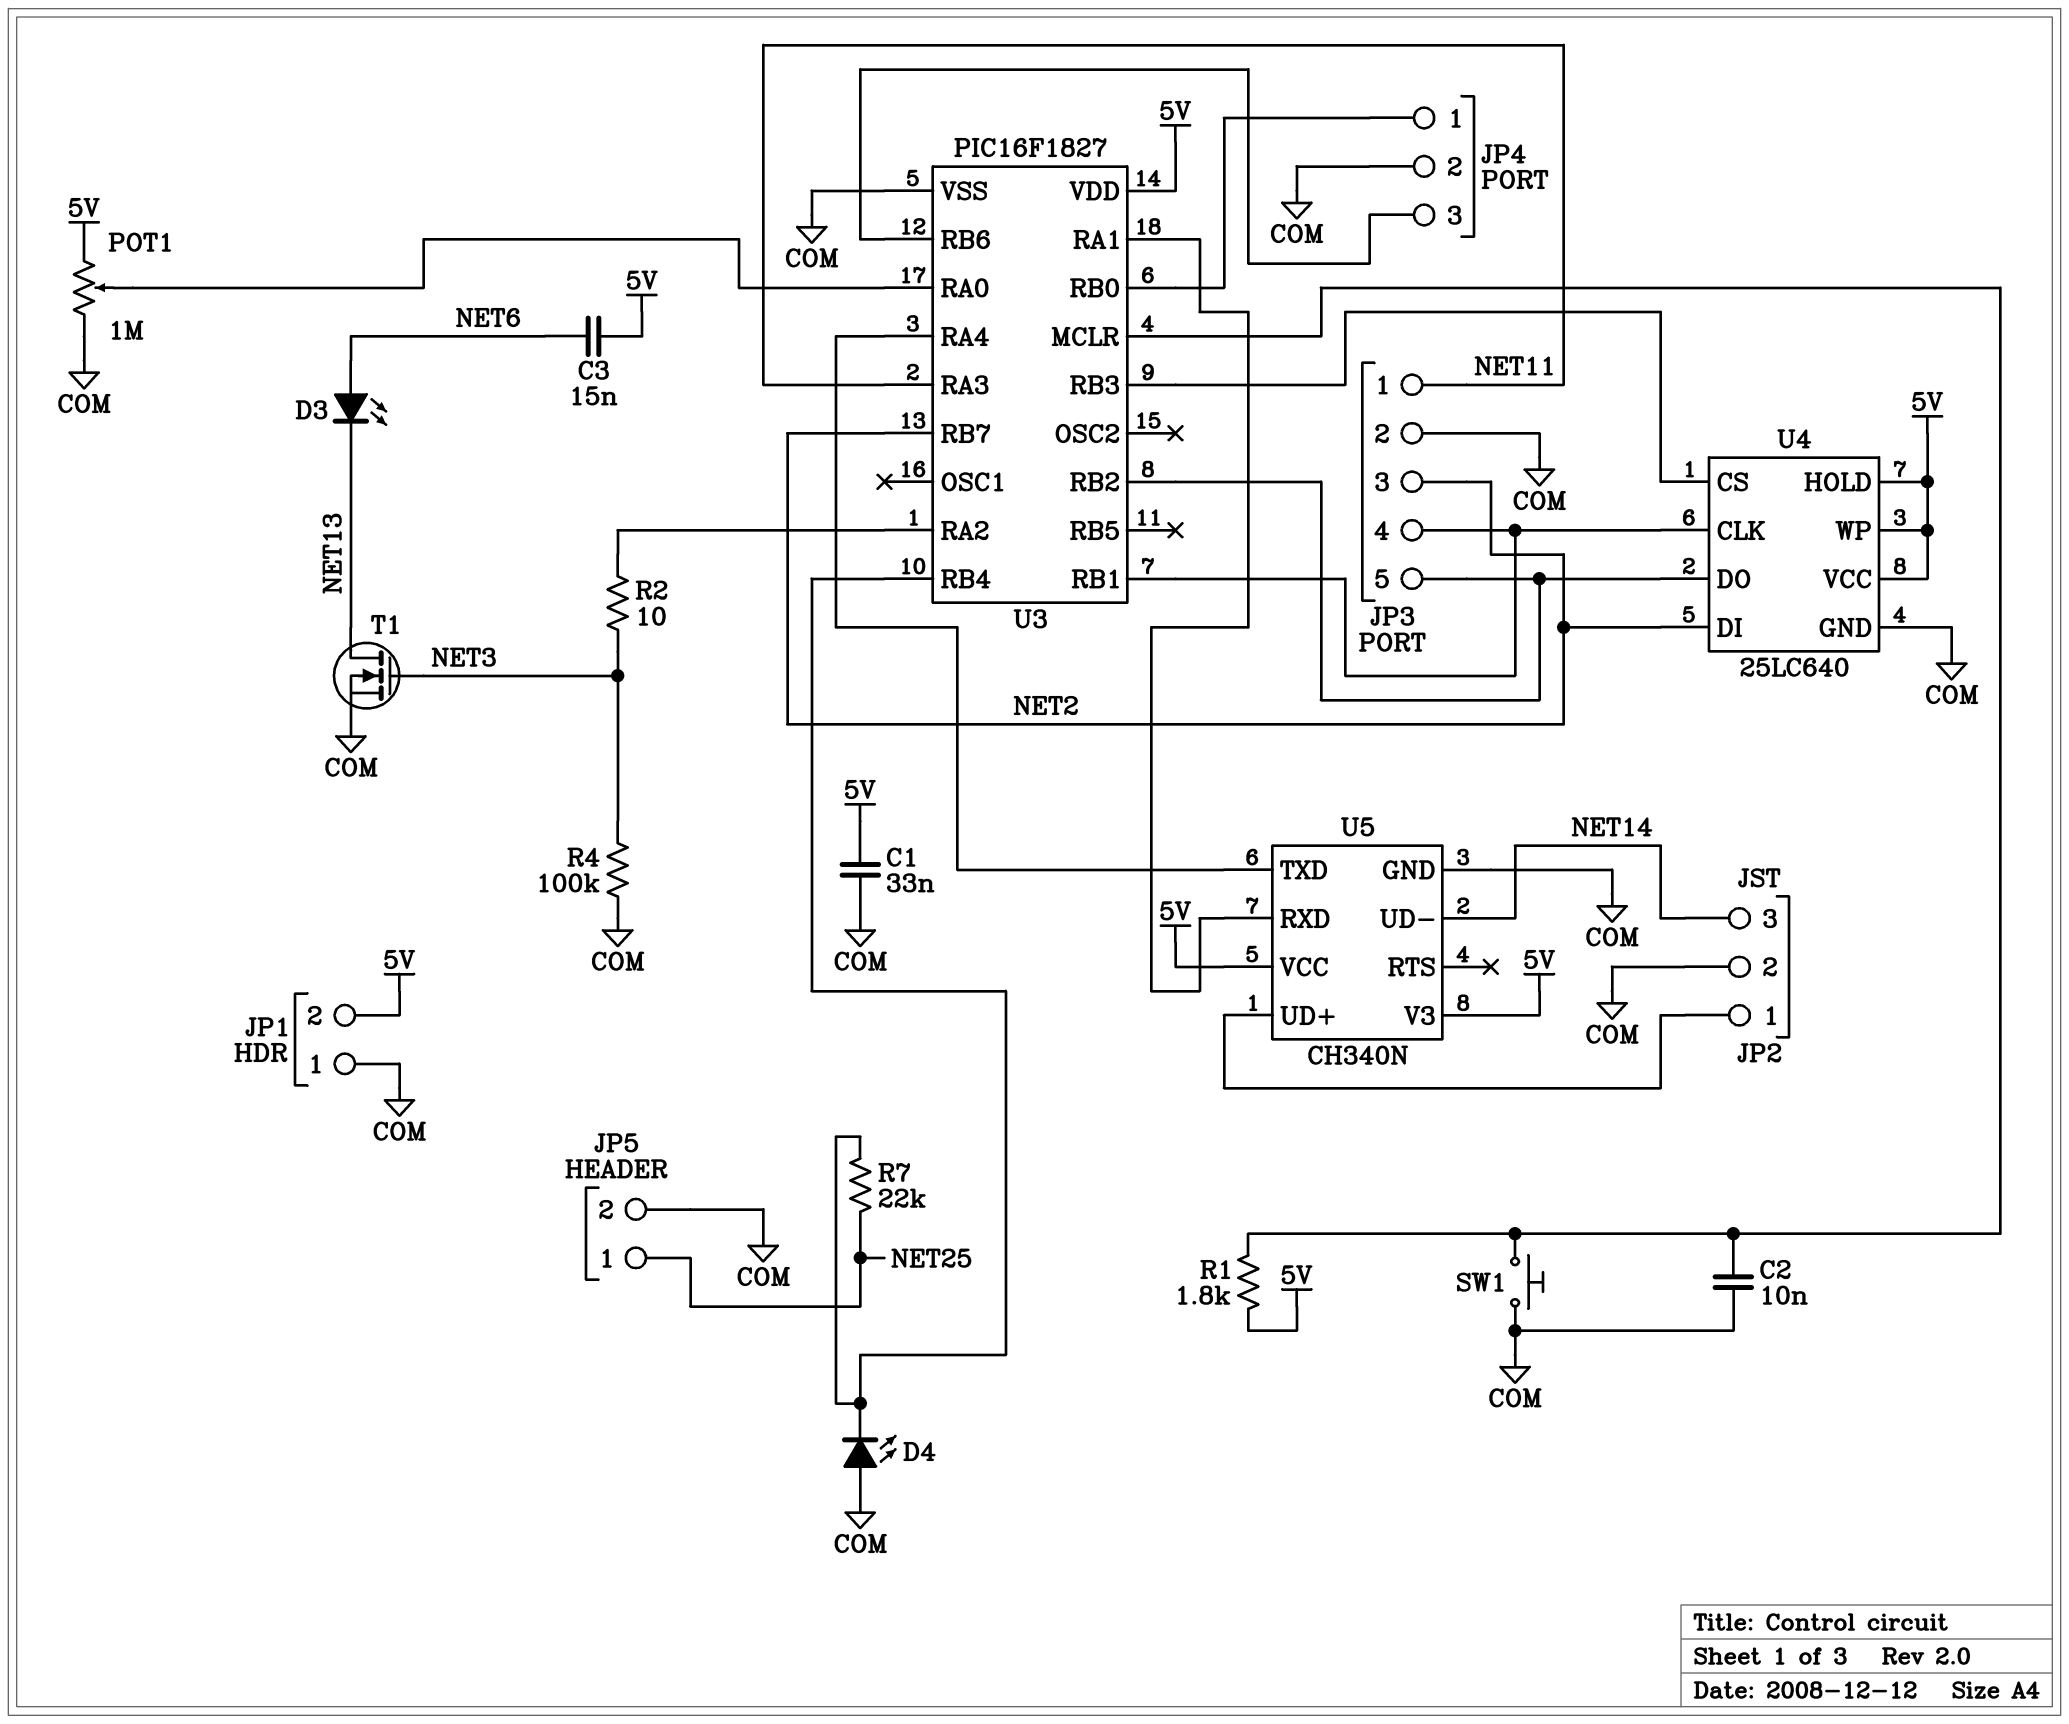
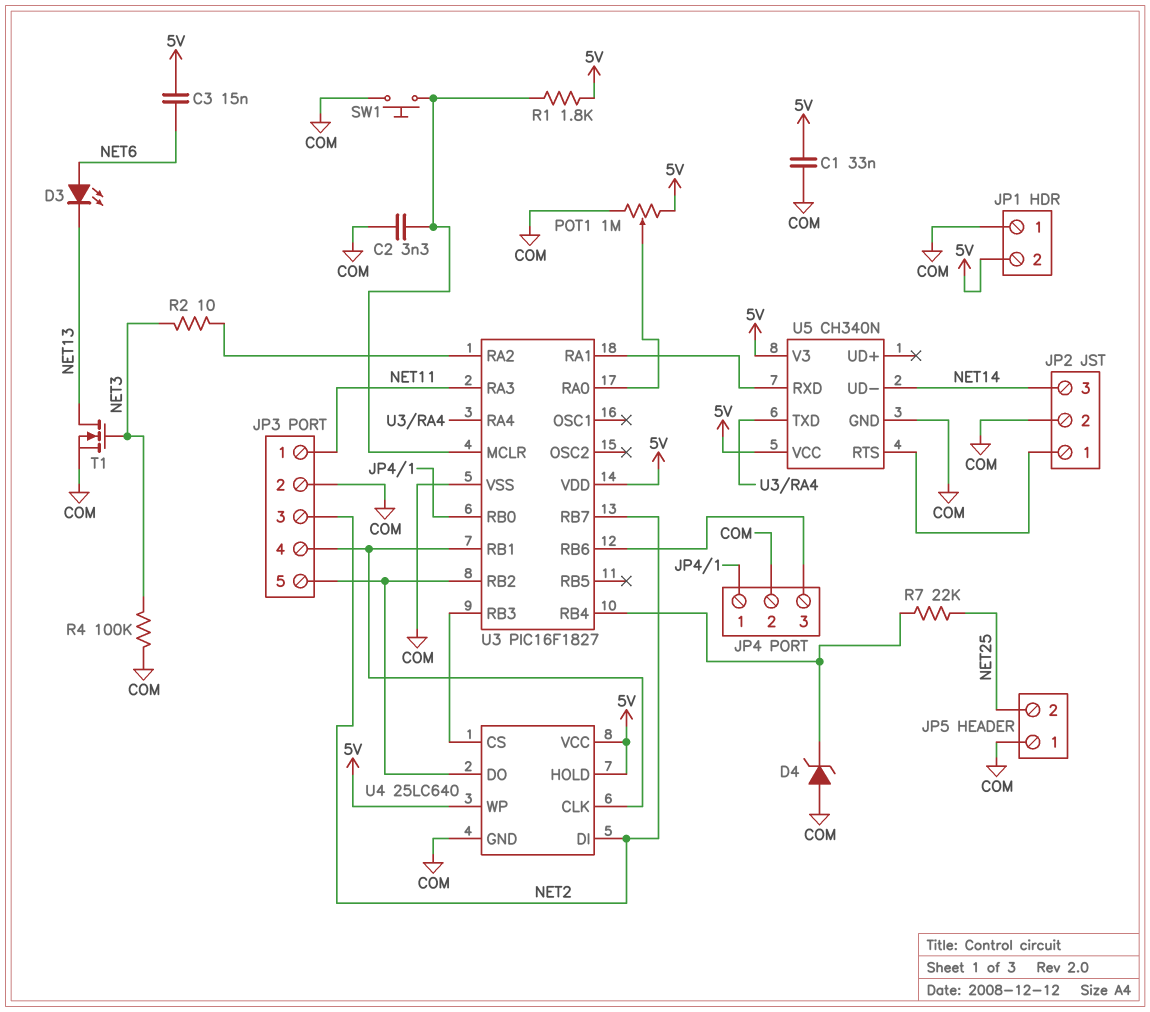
C2: 10nF (COM, U3/MCLR) -> 3.3nF (COM, U3/MCLR)
D4: LED (A COM, K U3/RB4) -> zener (A COM, K U3/RB4)
JP5 pin 1: NET25 -> COM
JP5 pin 2: COM -> NET25
U5 pin RTS: none -> JP2/1
U5 pin UD+: JP2/1 -> none

